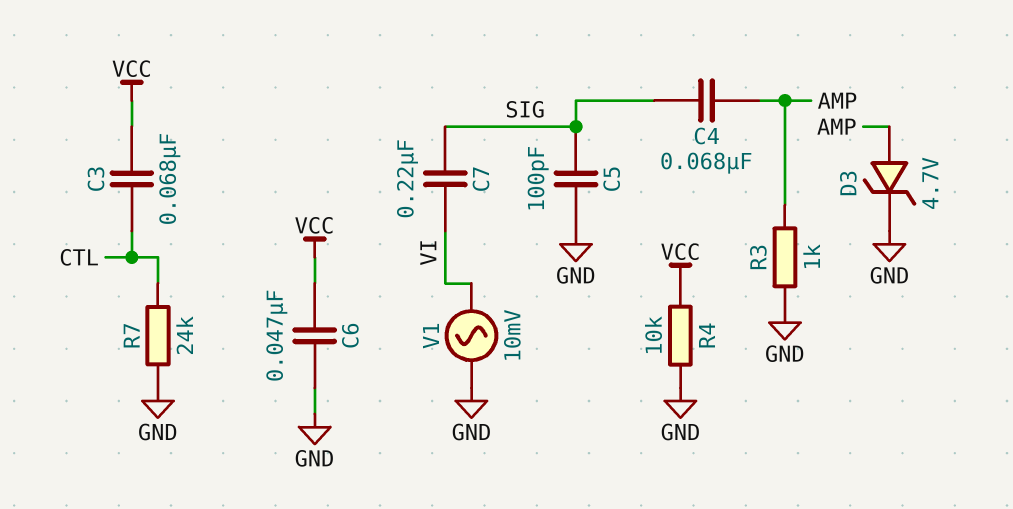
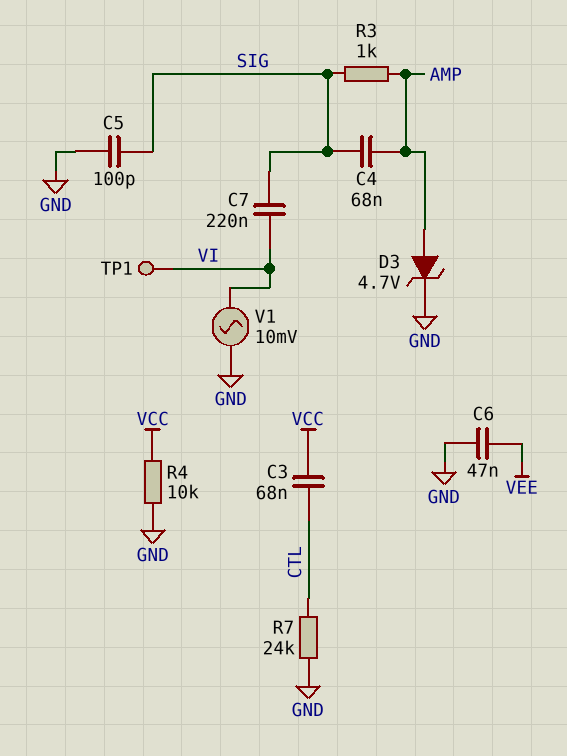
C6: 47nF (GND, VCC) -> 47nF (GND, VEE)
R3: 1k (AMP, GND) -> 1k (AMP, SIG)
TP1: none -> test point (VI)

